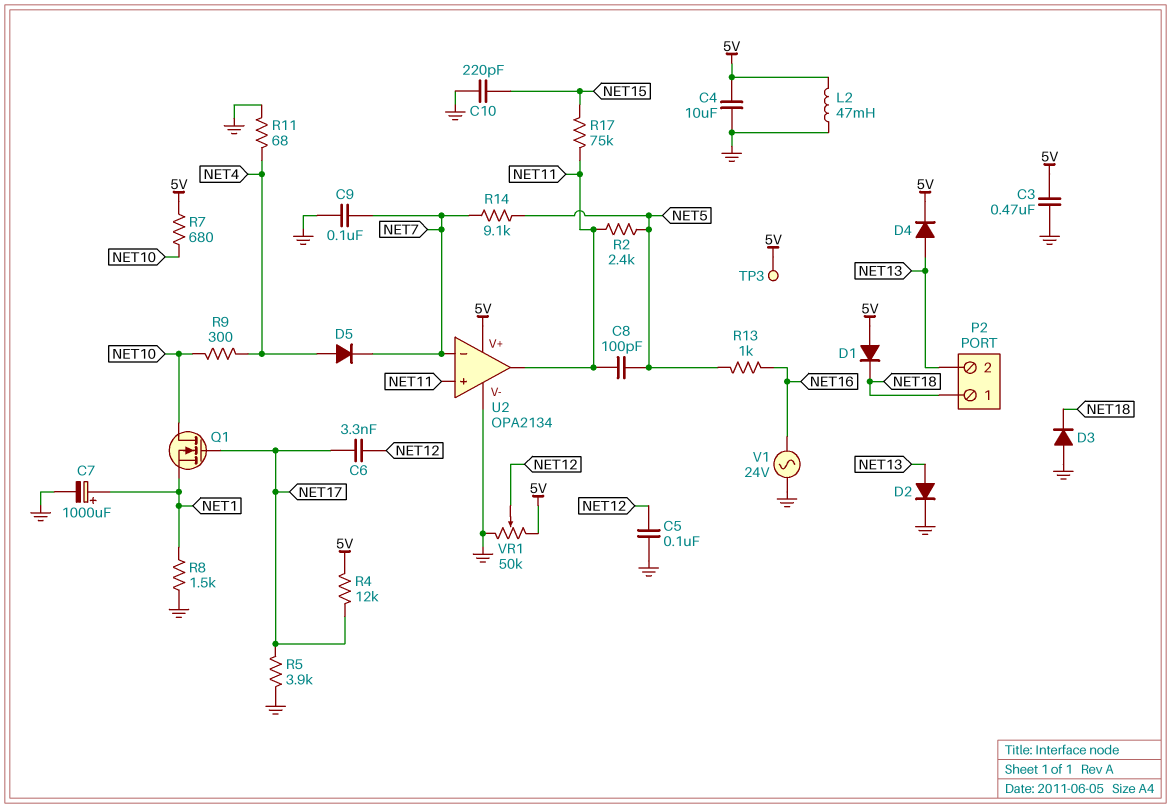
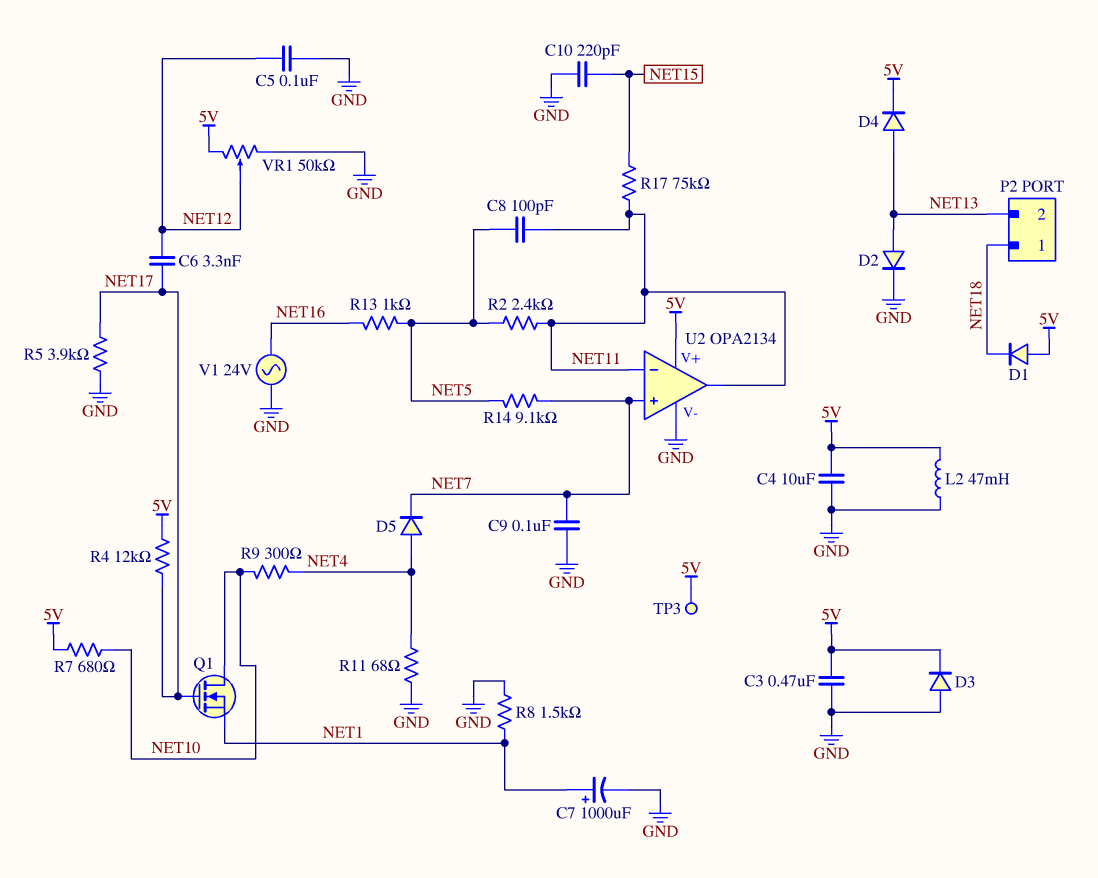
D3: diode (A GND, K NET18) -> diode (A GND, K 5V)
U2 pin in+: NET11 -> NET7
U2 pin in-: NET7 -> NET11

